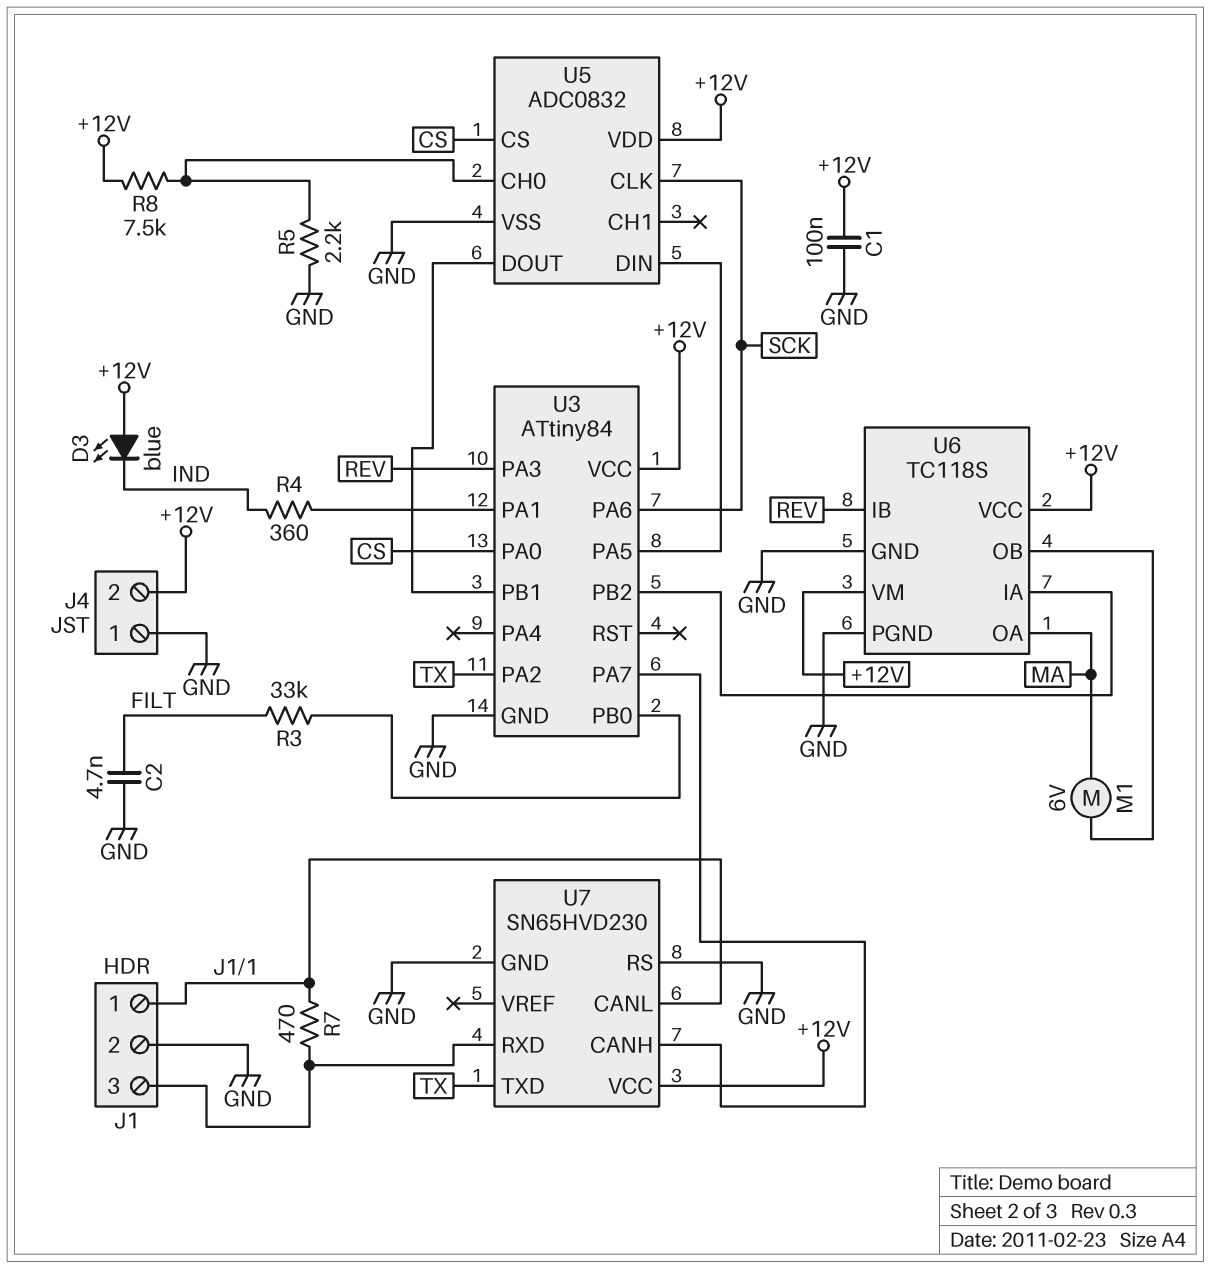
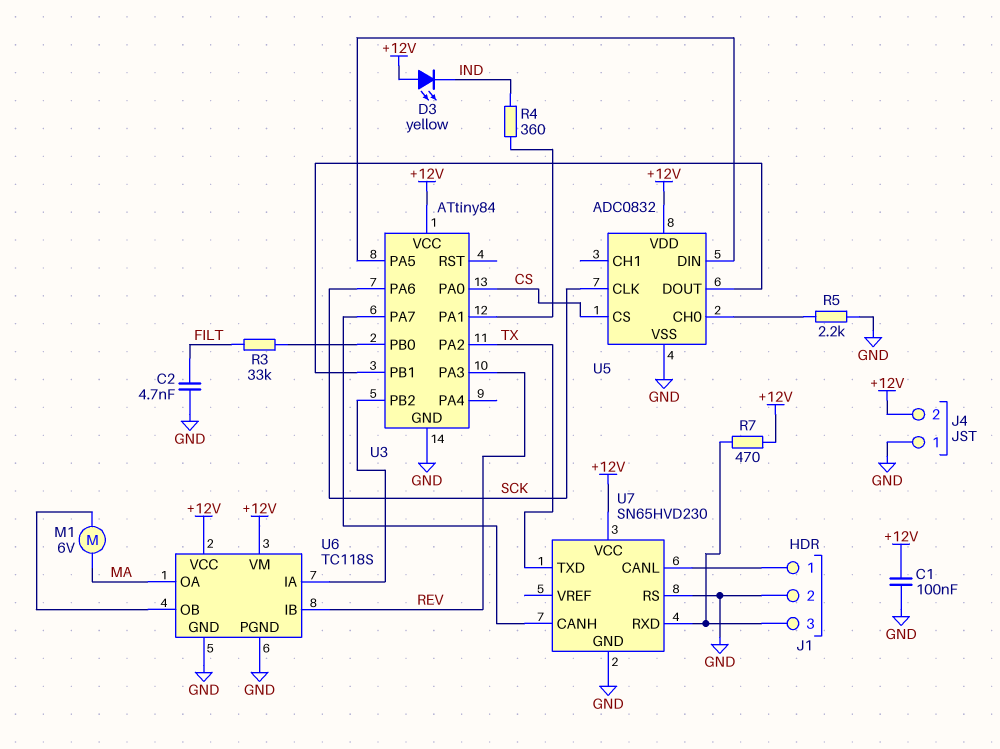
D3: LED blue (A +12V, K IND) -> LED yellow (A +12V, K IND)
R7: 470 (J1/1, J1/3) -> 470 (+12V, J1/3)
R8: 7.5k (+12V, U5/CH0) -> none

